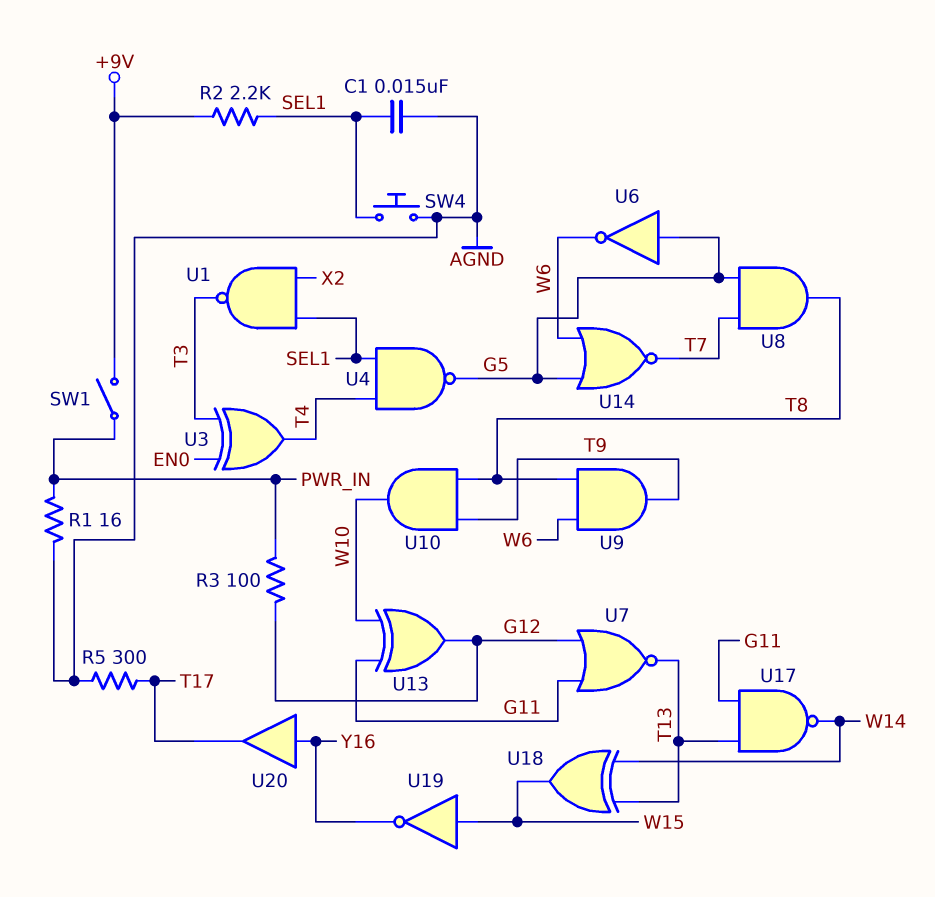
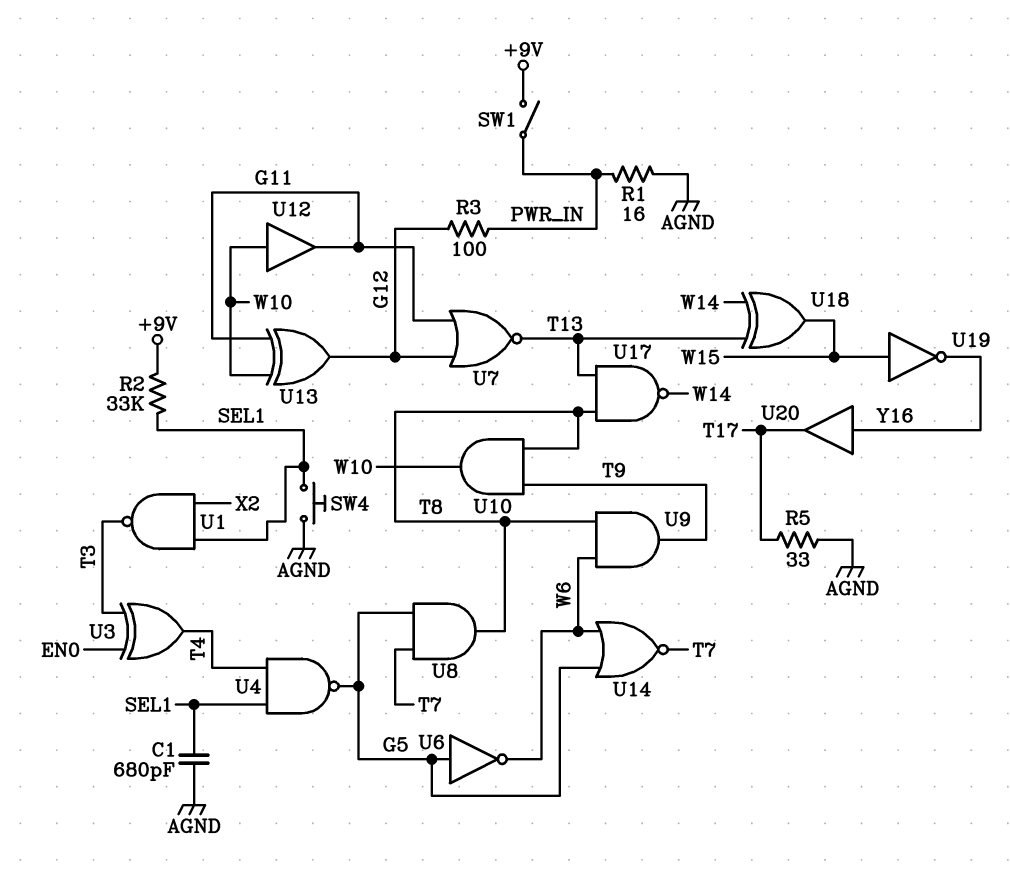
C1: 15nF (AGND, SEL1) -> 680pF (AGND, SEL1)
R2: 2.2k (+9V, SEL1) -> 33k (+9V, SEL1)
R5: 300 (AGND, T17) -> 33 (AGND, T17)
U12: none -> buffer (in W10, out G11)
U17: NAND (in G11, in T13, out W14) -> NAND (in T8, in T13, out W14)

